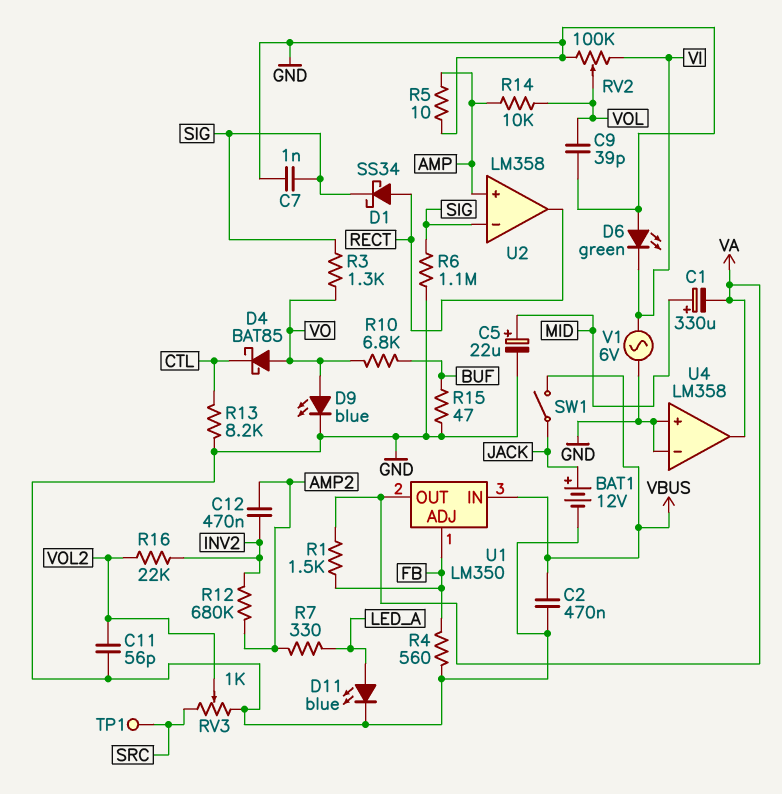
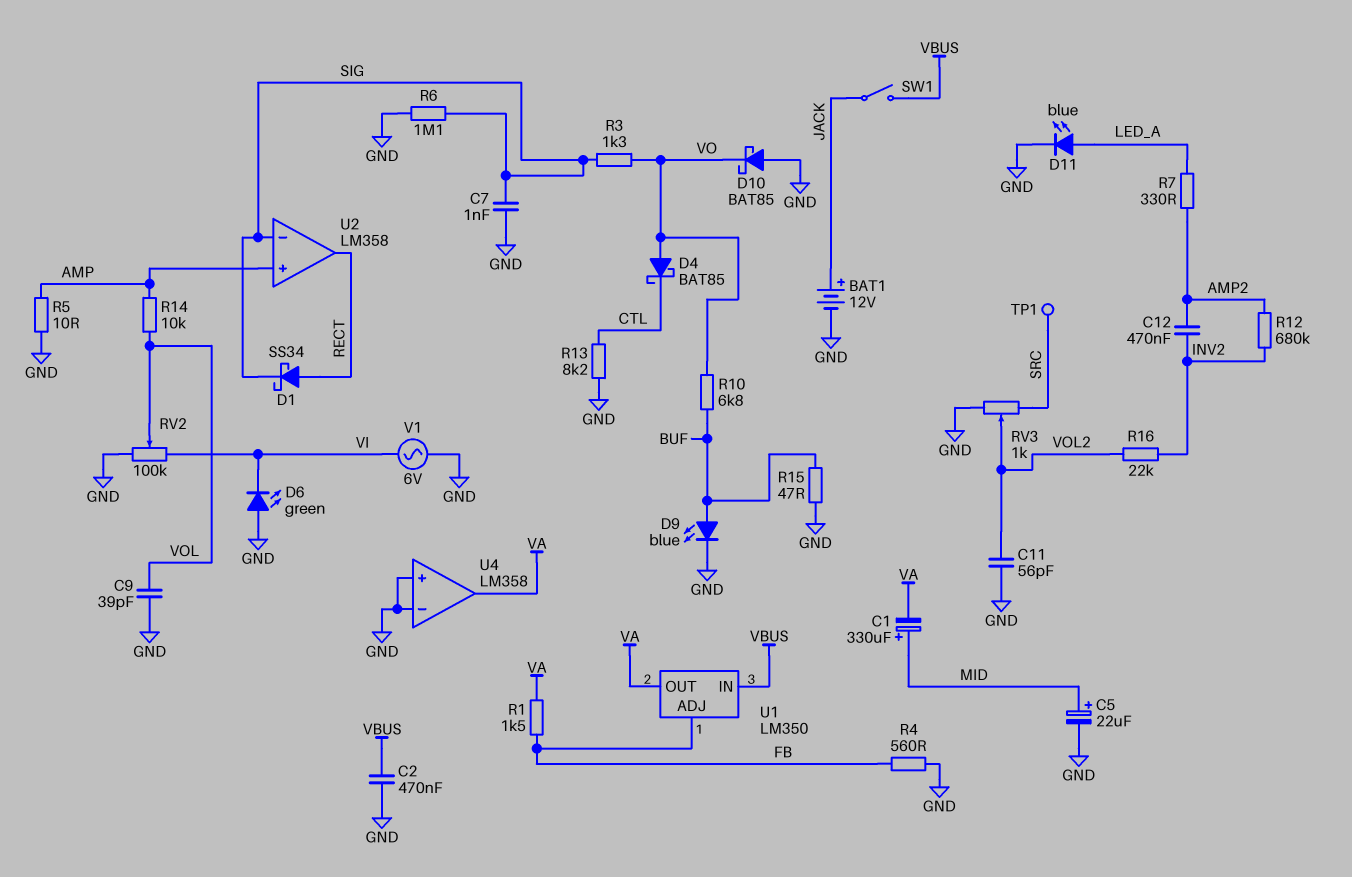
D9: LED blue (A VO, K GND) -> LED blue (A BUF, K GND)
D10: none -> schottky BAT85 (A GND, K VO)

